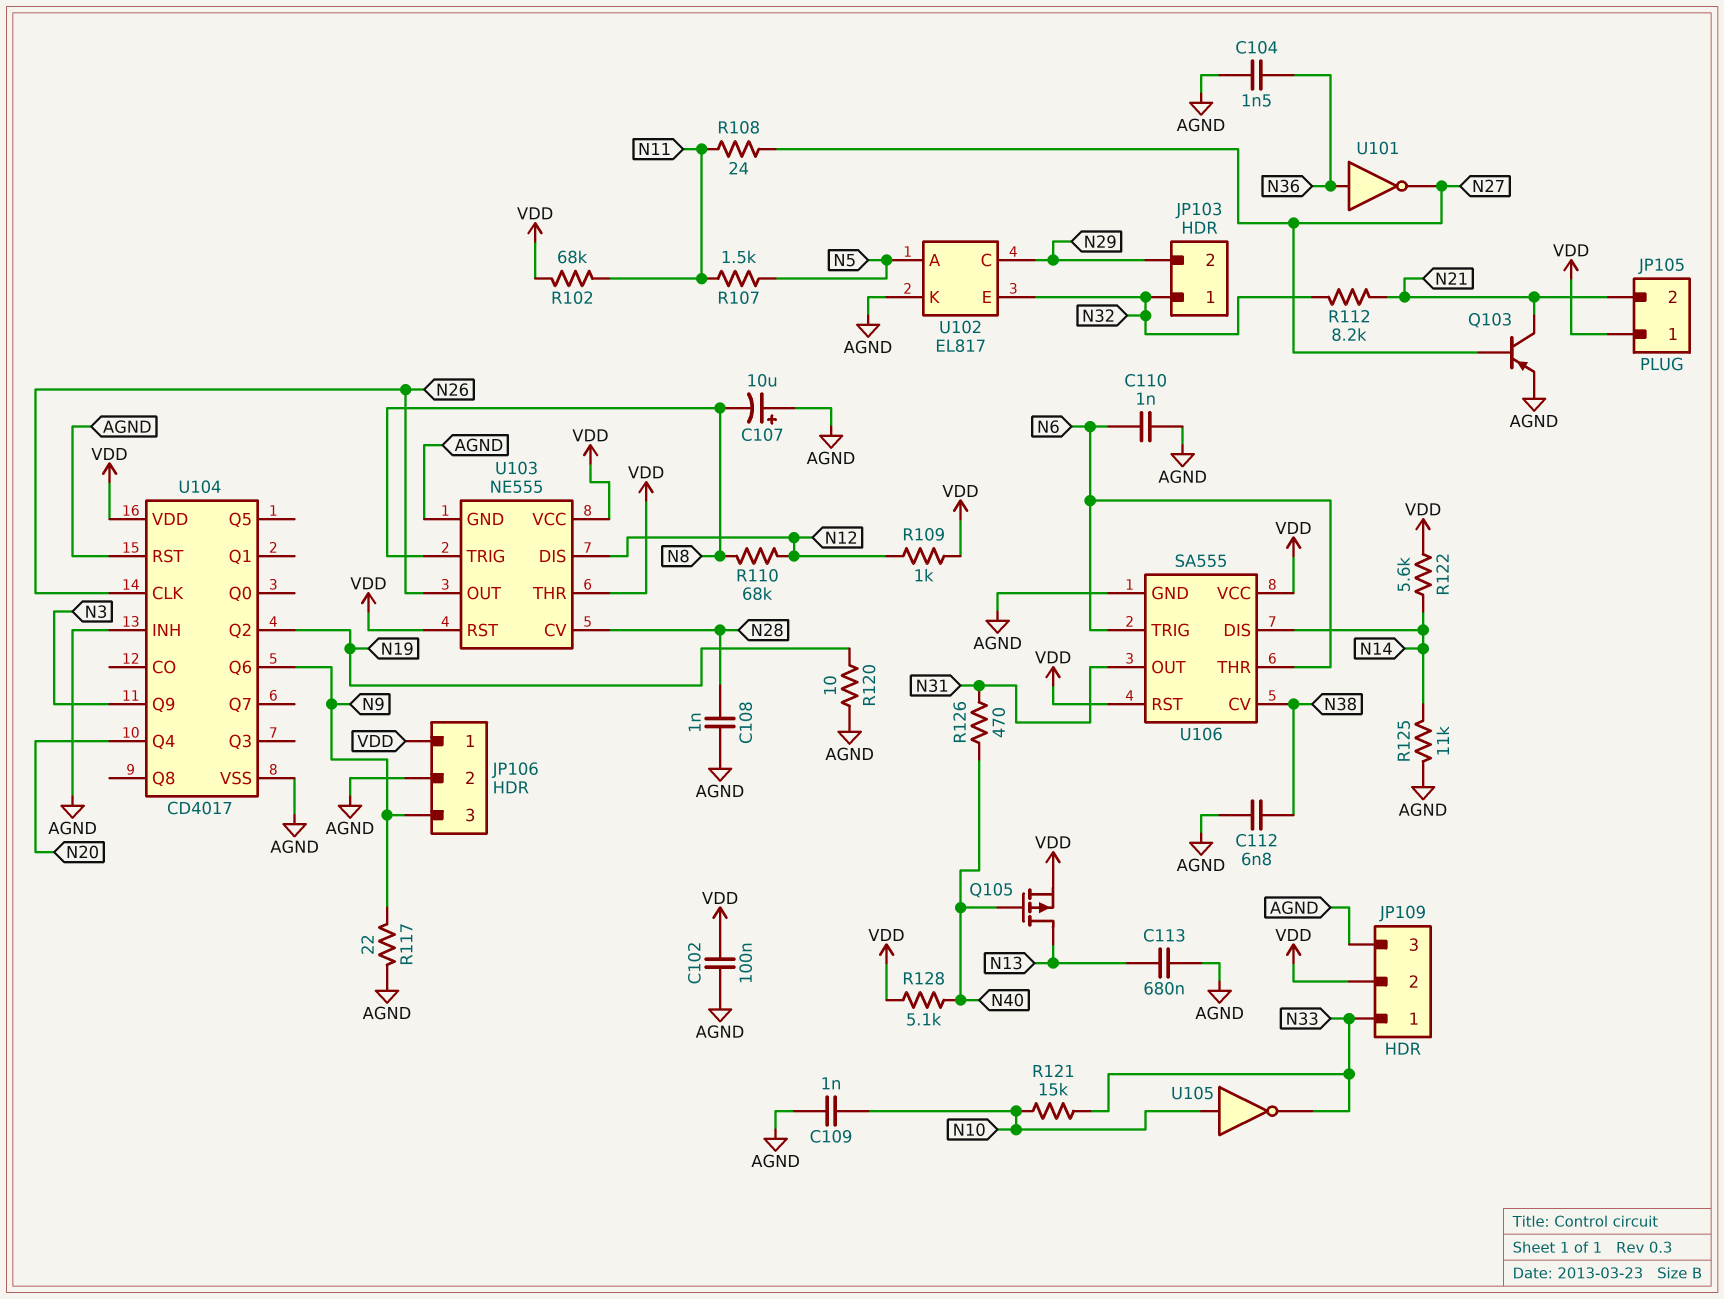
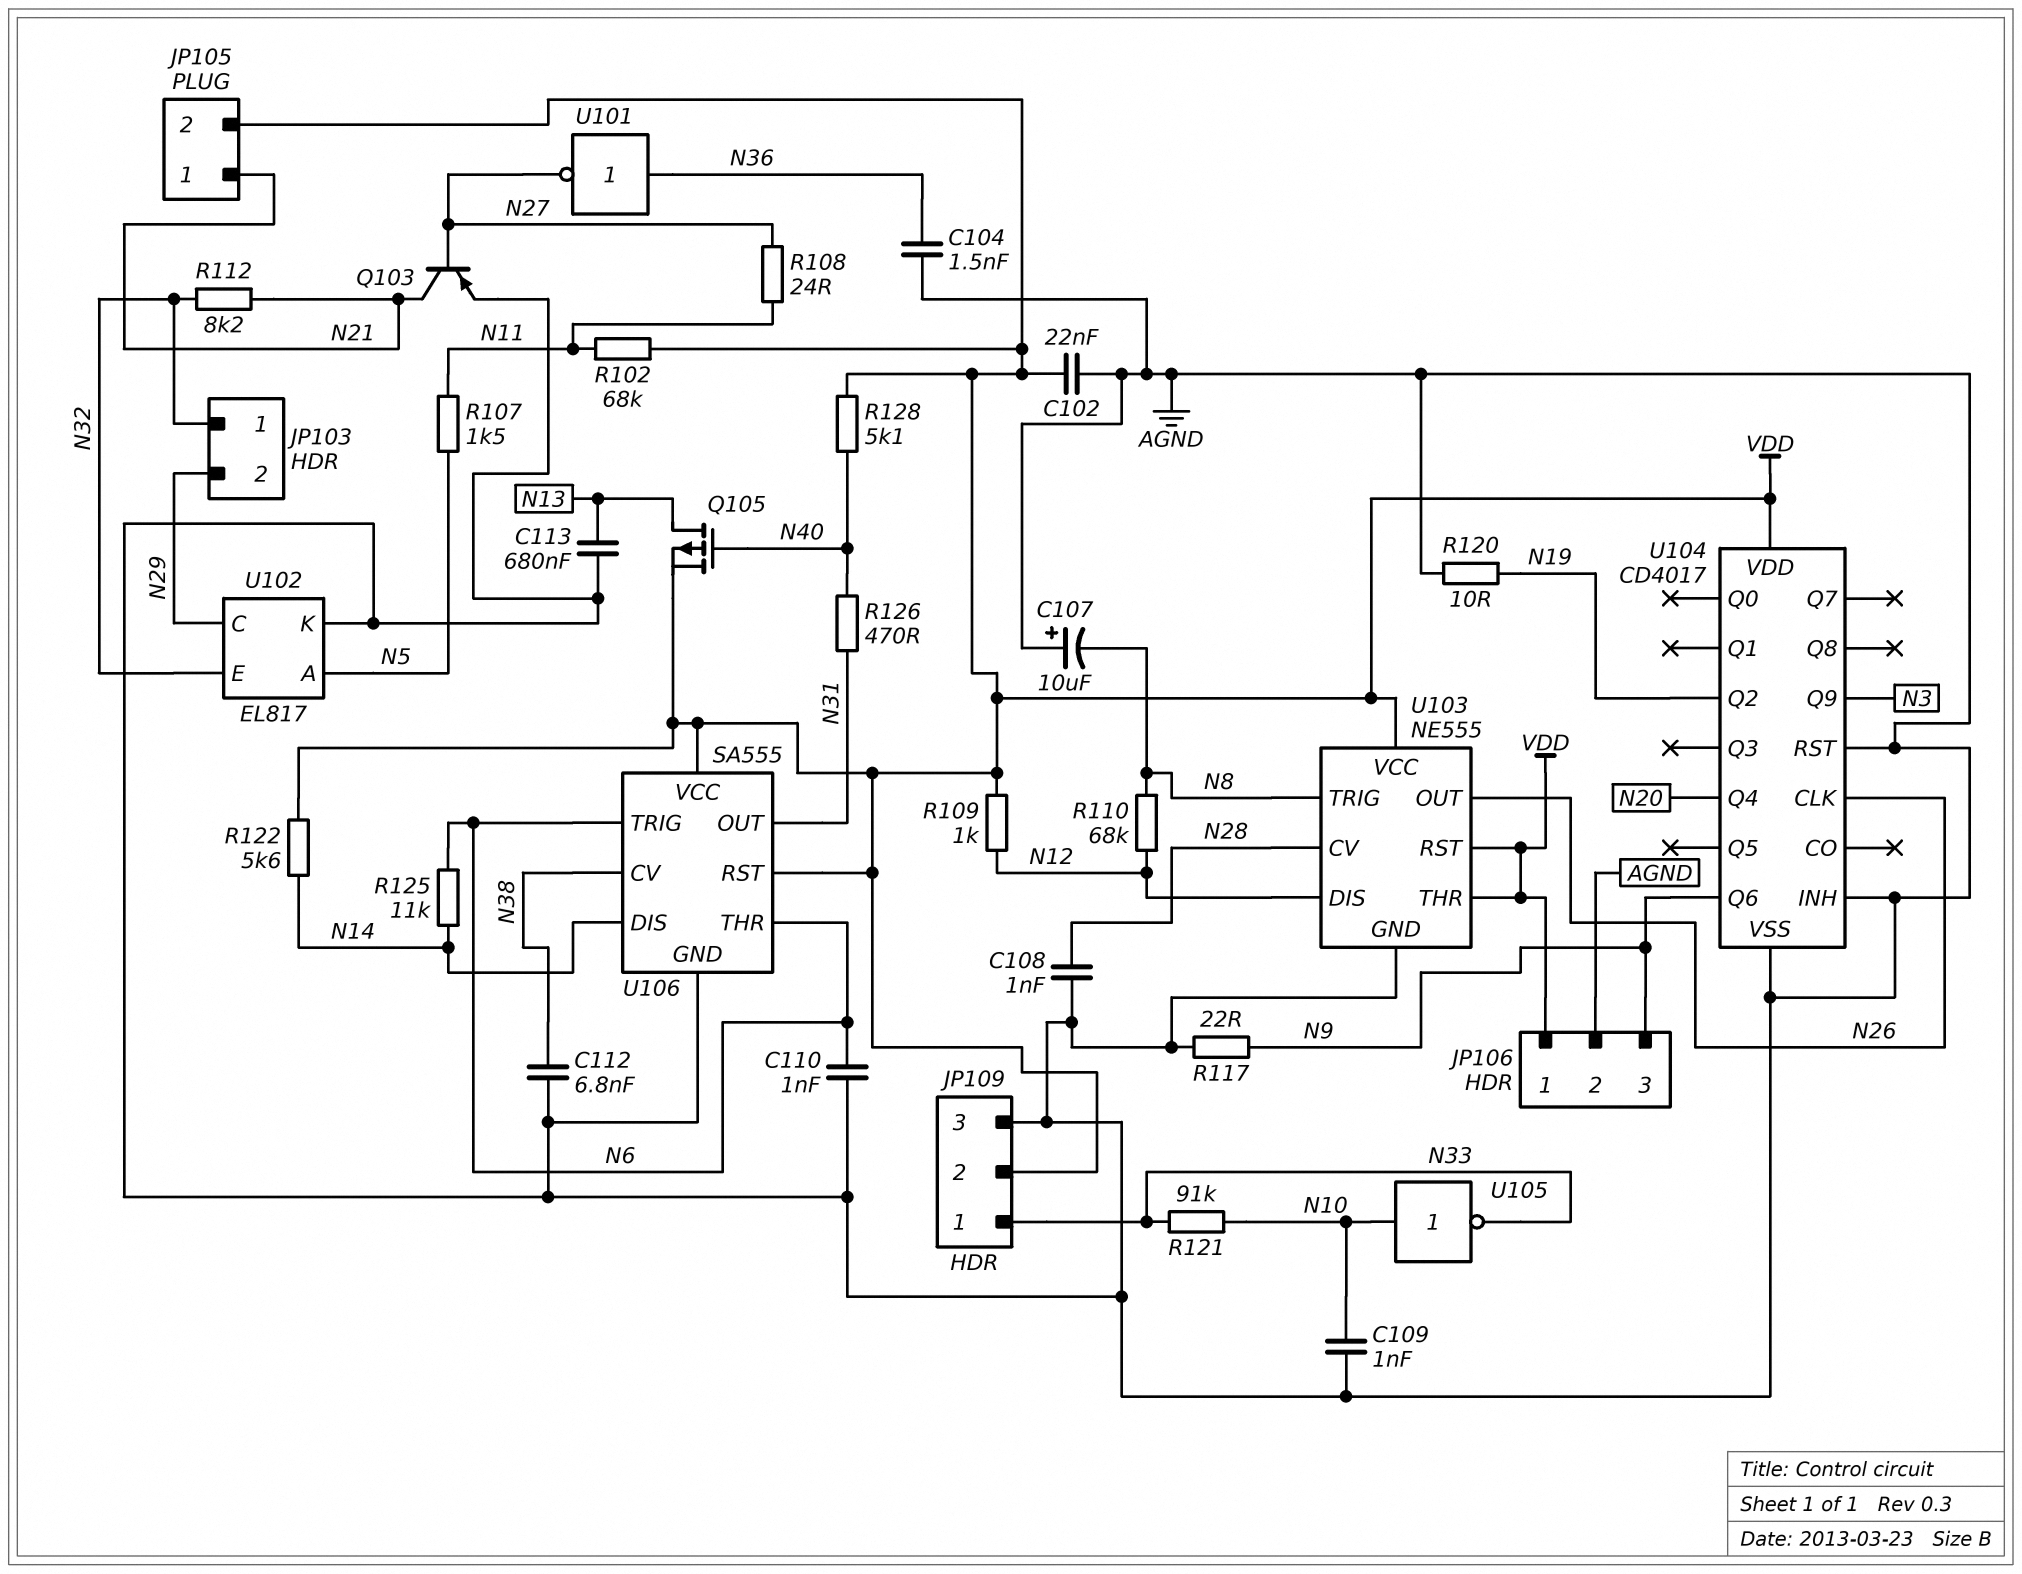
C102: 100nF (AGND, VDD) -> 22nF (AGND, VDD)
JP105 pin 1: VDD -> N21
JP105 pin 2: N21 -> VDD
R121: 15k (N10, N33) -> 91k (N10, N33)
R125: 11k (AGND, N14) -> 11k (N6, N14)

